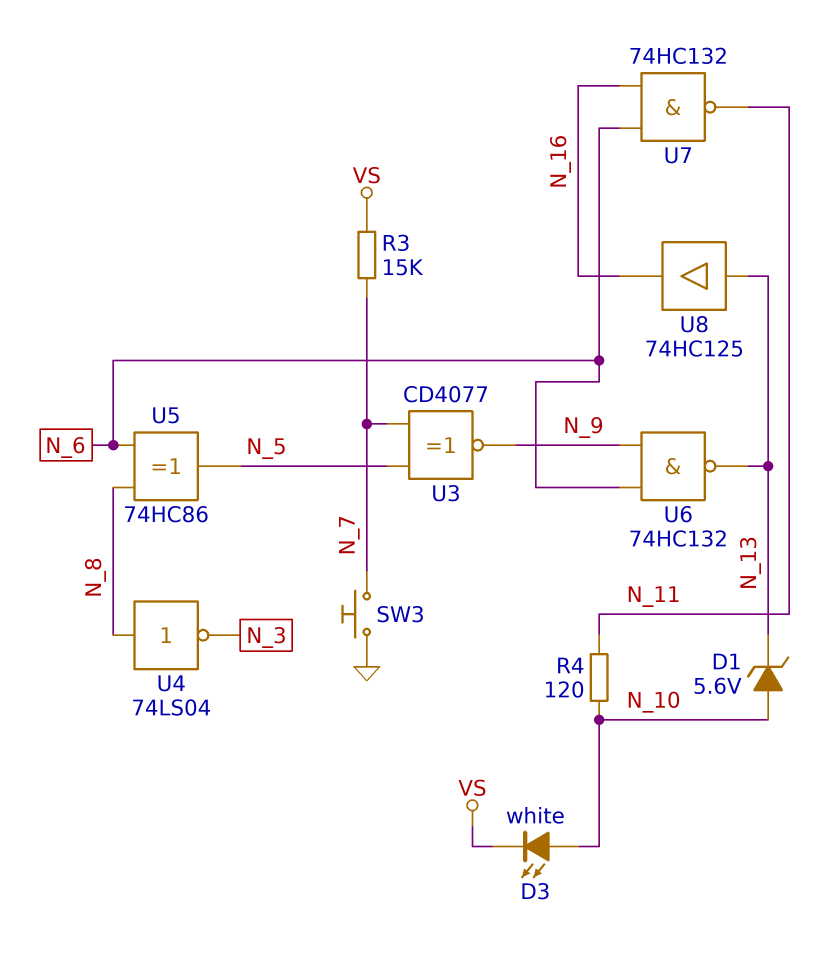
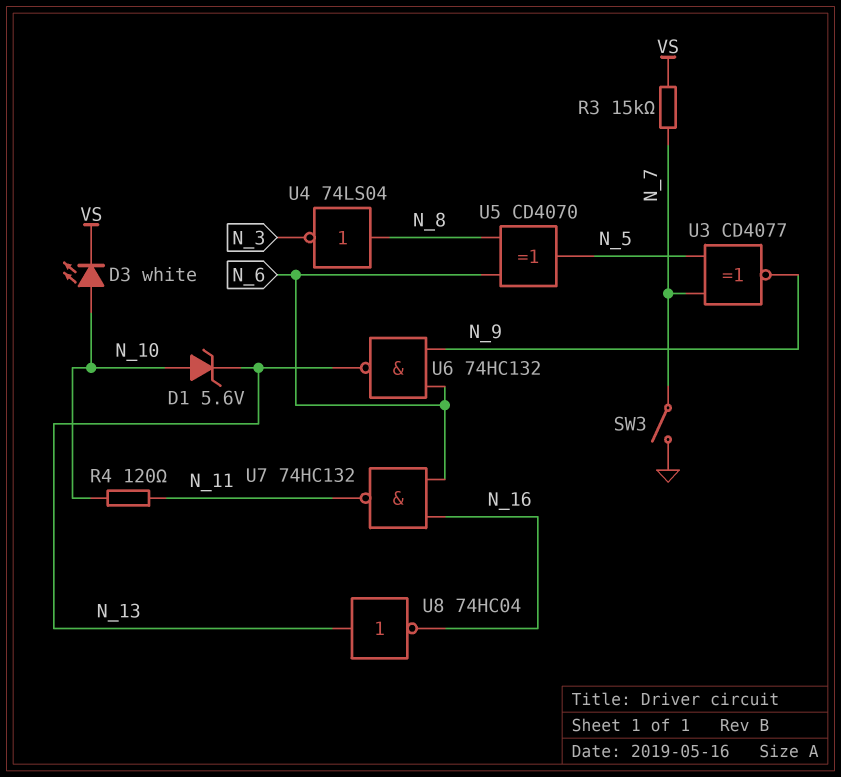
SW3: button (GND, N_7) -> switch (GND, N_7)
U5: XOR 74HC86 (in N_6, in N_8, out N_5) -> XOR CD4070 (in N_6, in N_8, out N_5)
U8: buffer 74HC125 (in N_13, out N_16) -> NOT 74HC04 (in N_13, out N_16)

